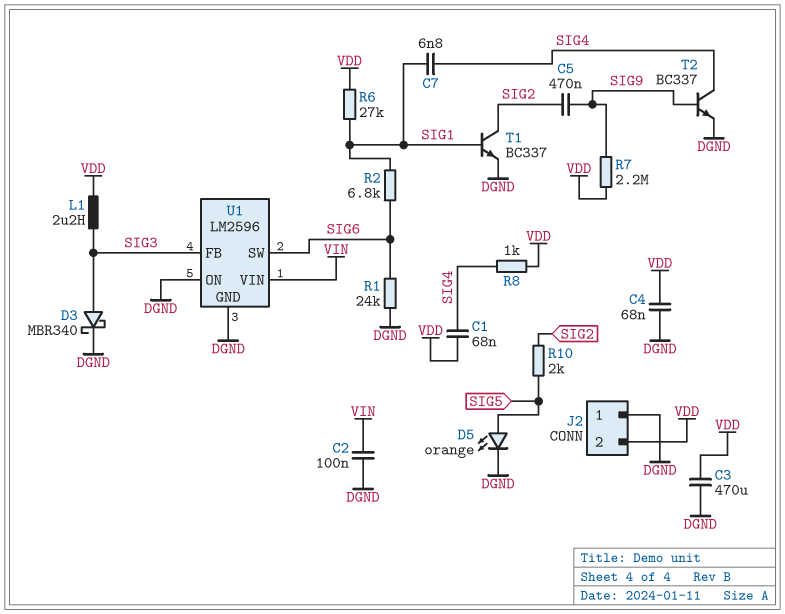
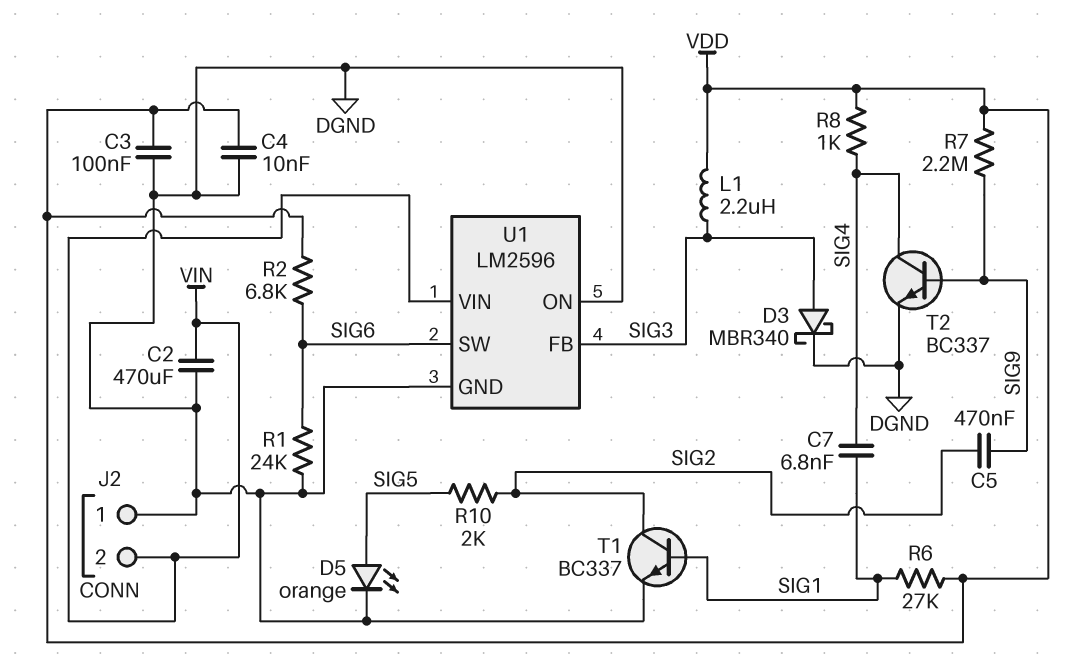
C1: 68nF (SIG4, VDD) -> none
C2: 100nF (DGND, VIN) -> 470uF (DGND, VIN)
C3: 470uF (DGND, VDD) -> 100nF (DGND, VDD)
C4: 68nF (DGND, VDD) -> 10nF (DGND, VDD)
J2 pin 2: VDD -> VIN
R2: 6.8k (SIG1, SIG6) -> 6.8k (SIG6, VDD)

